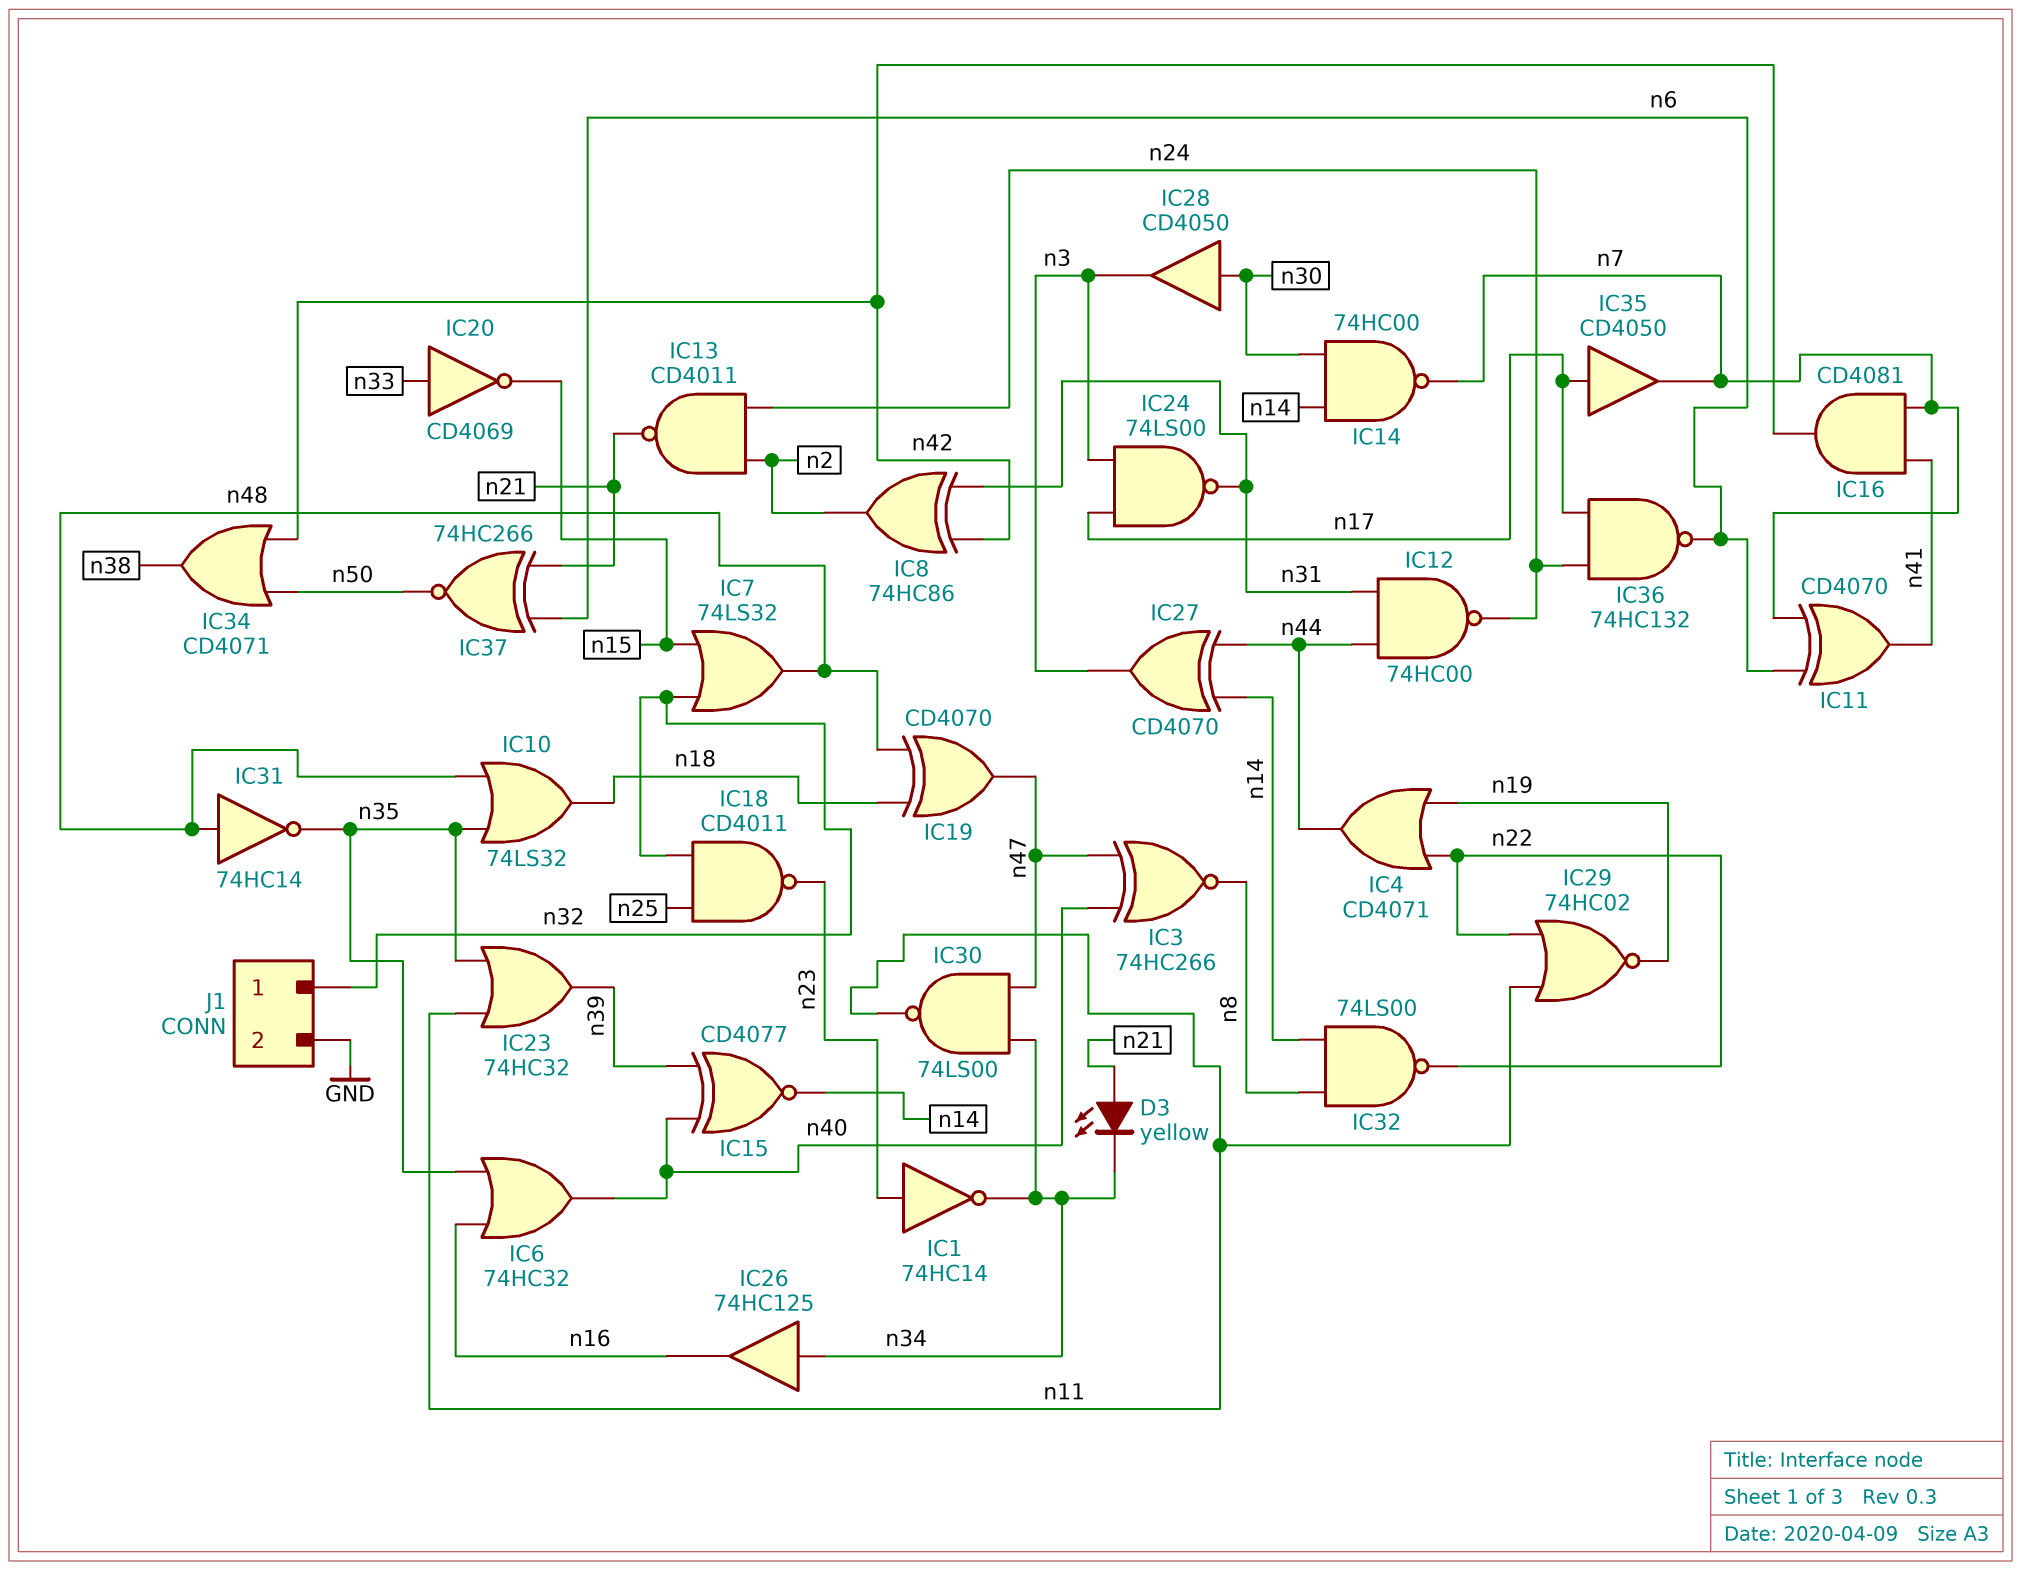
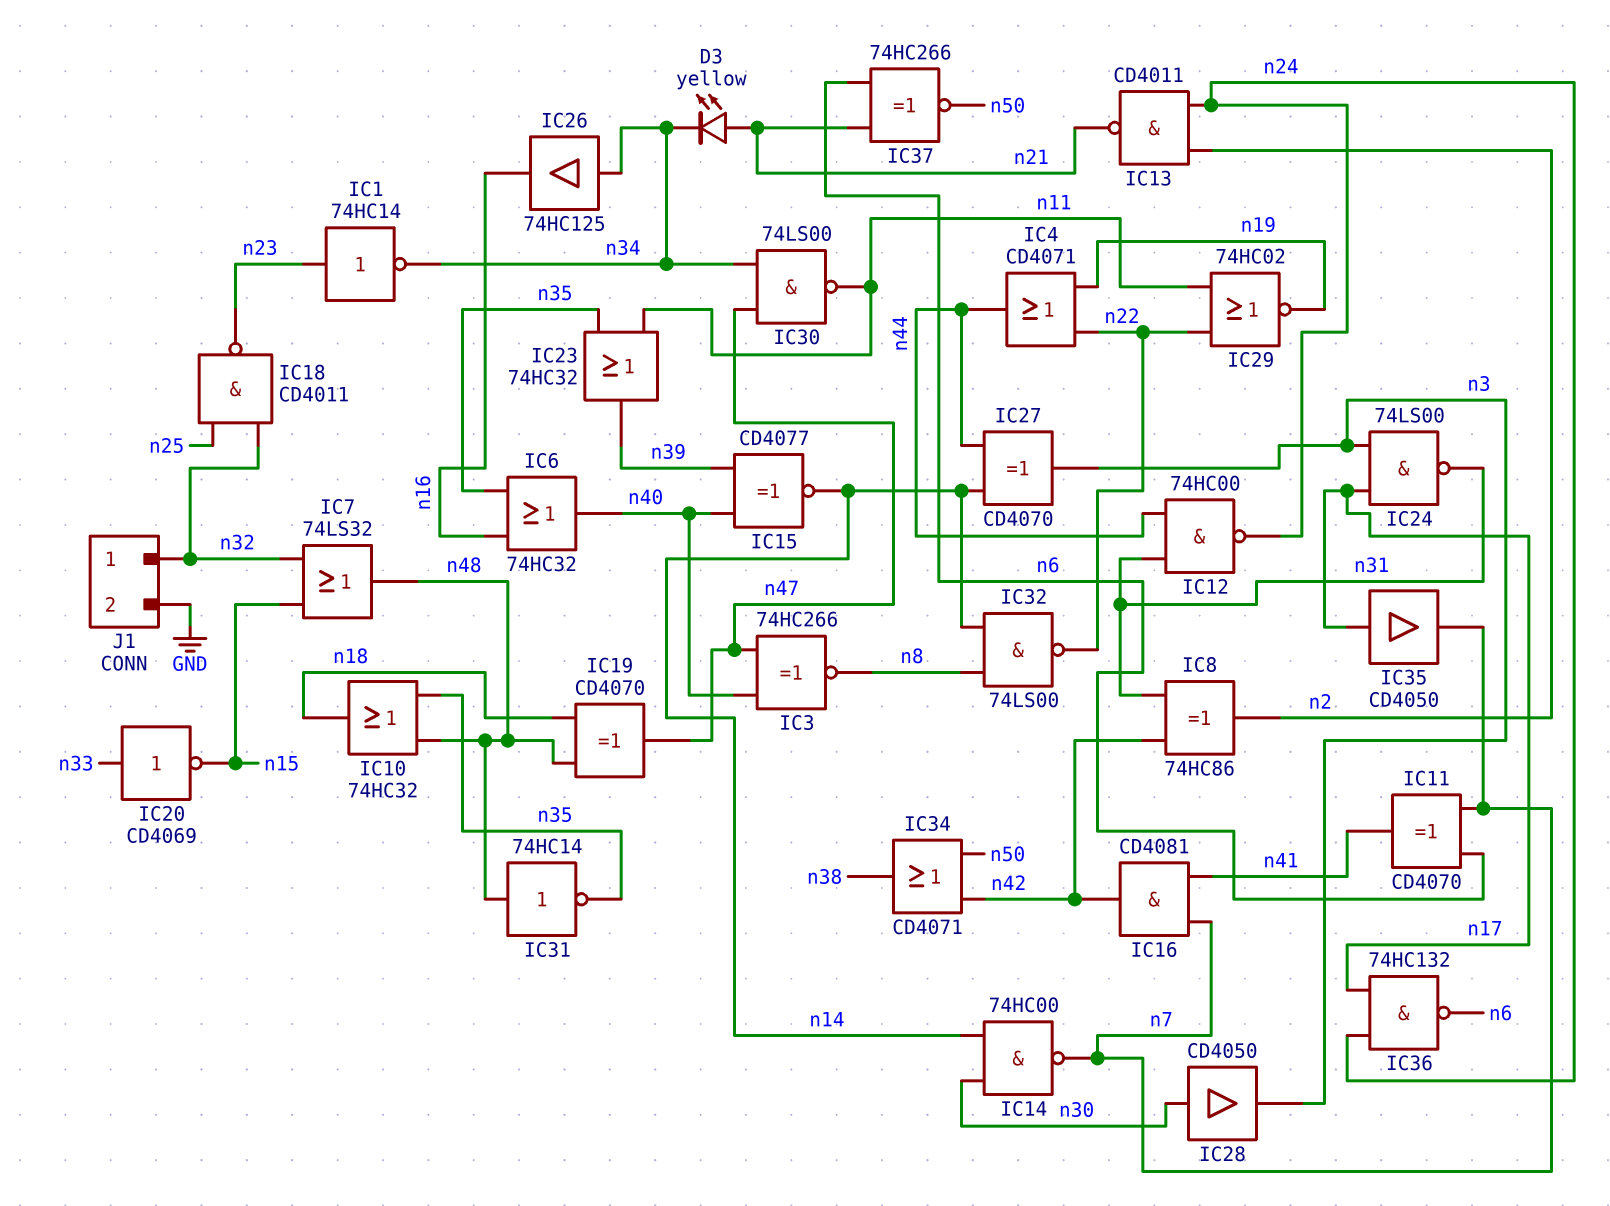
IC10: OR 74LS32 (in n35, in n48, out n18) -> OR 74HC32 (in n35, in n48, out n18)

